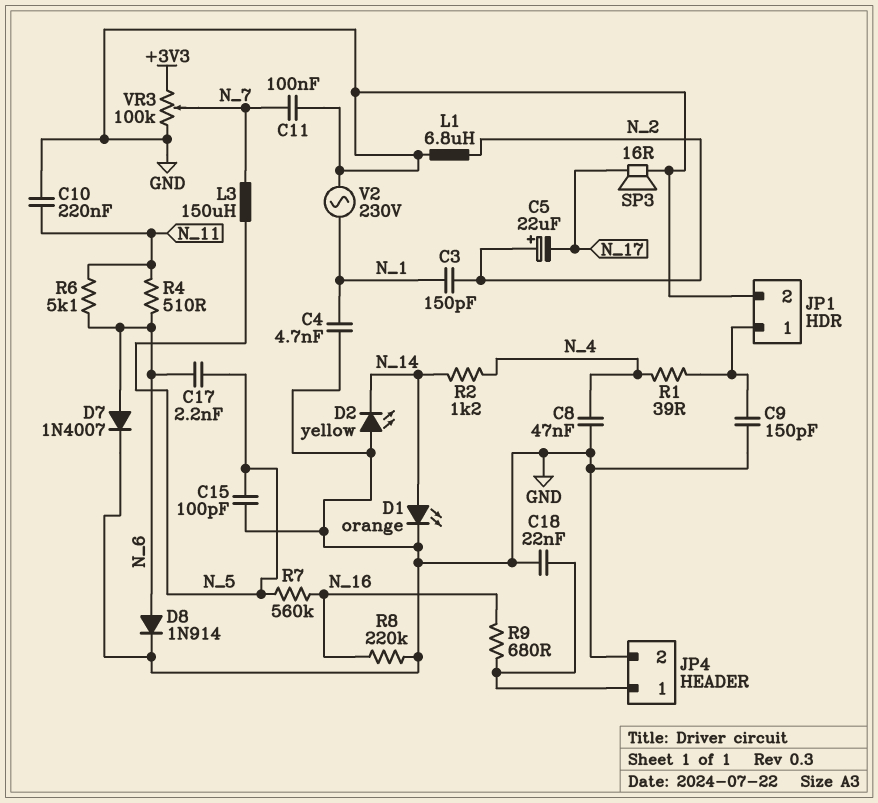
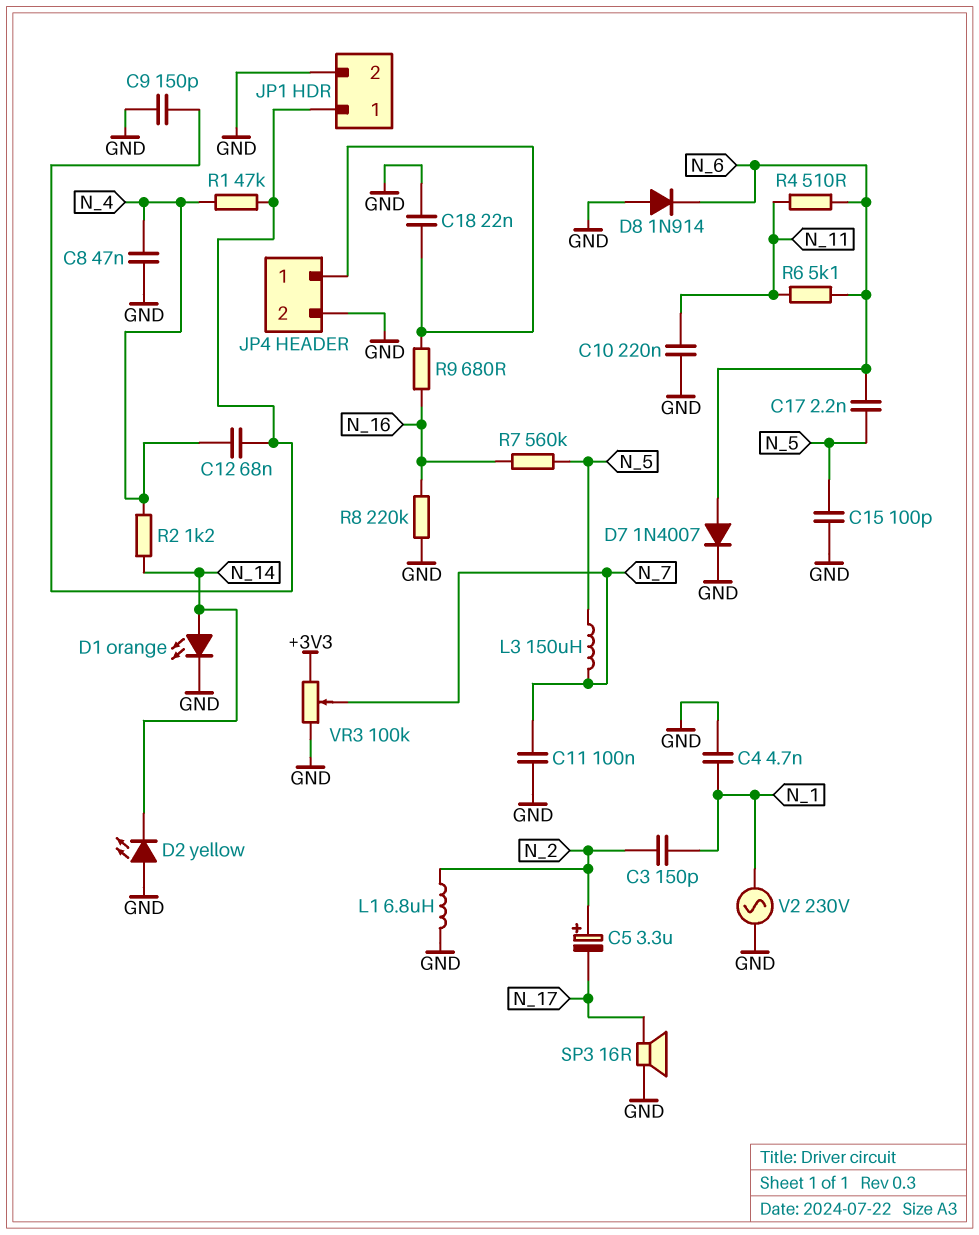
C5: 22uF (plus N_2, minus N_17) -> 3.3uF (plus N_2, minus N_17)
C12: none -> 68nF (JP1/1, N_4)
D8: diode 1N914 (A N_6, K GND) -> diode 1N914 (A GND, K N_6)
R1: 39 (JP1/1, N_4) -> 47k (JP1/1, N_4)

